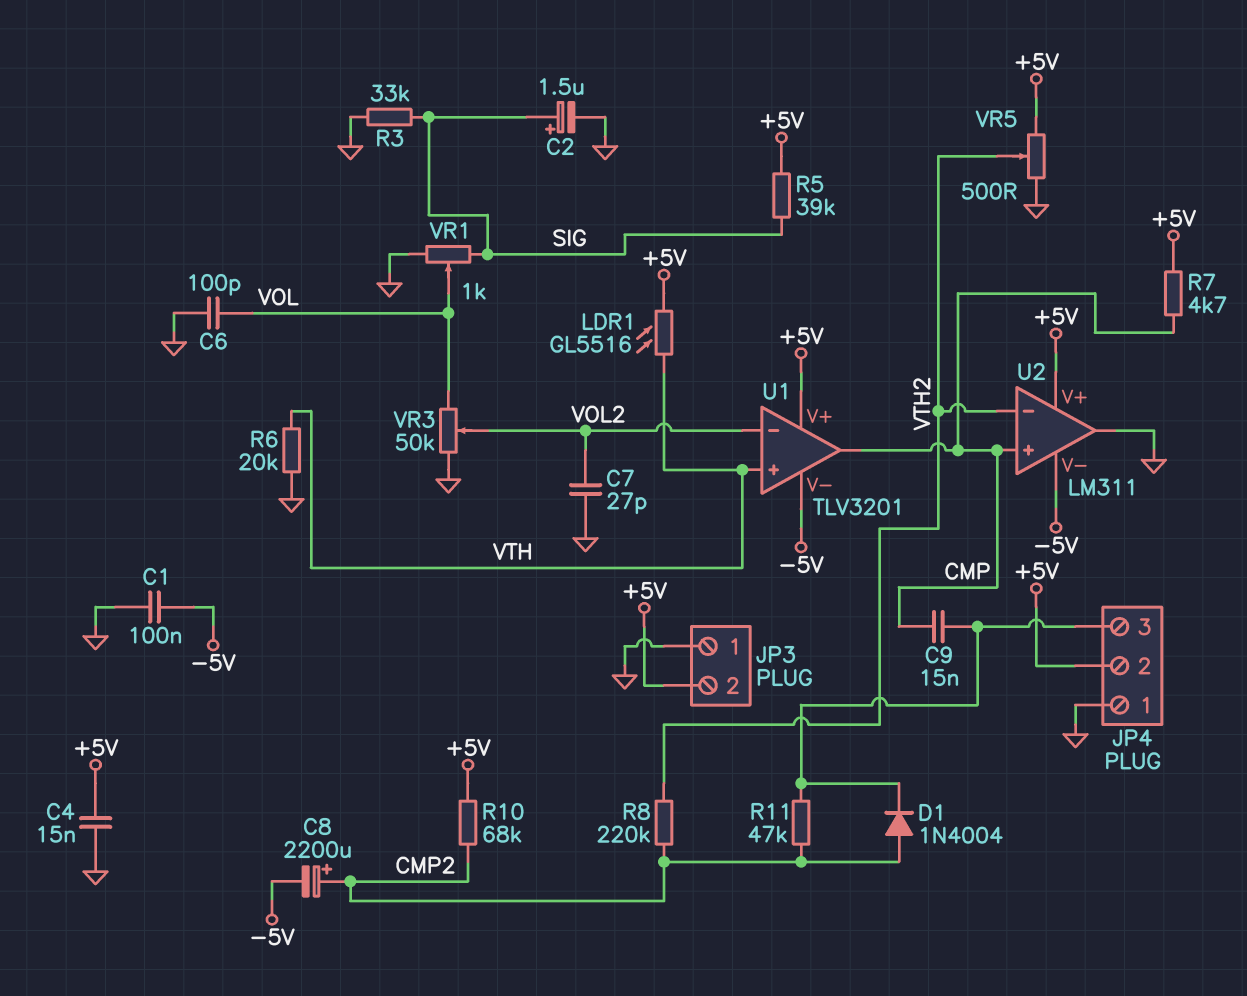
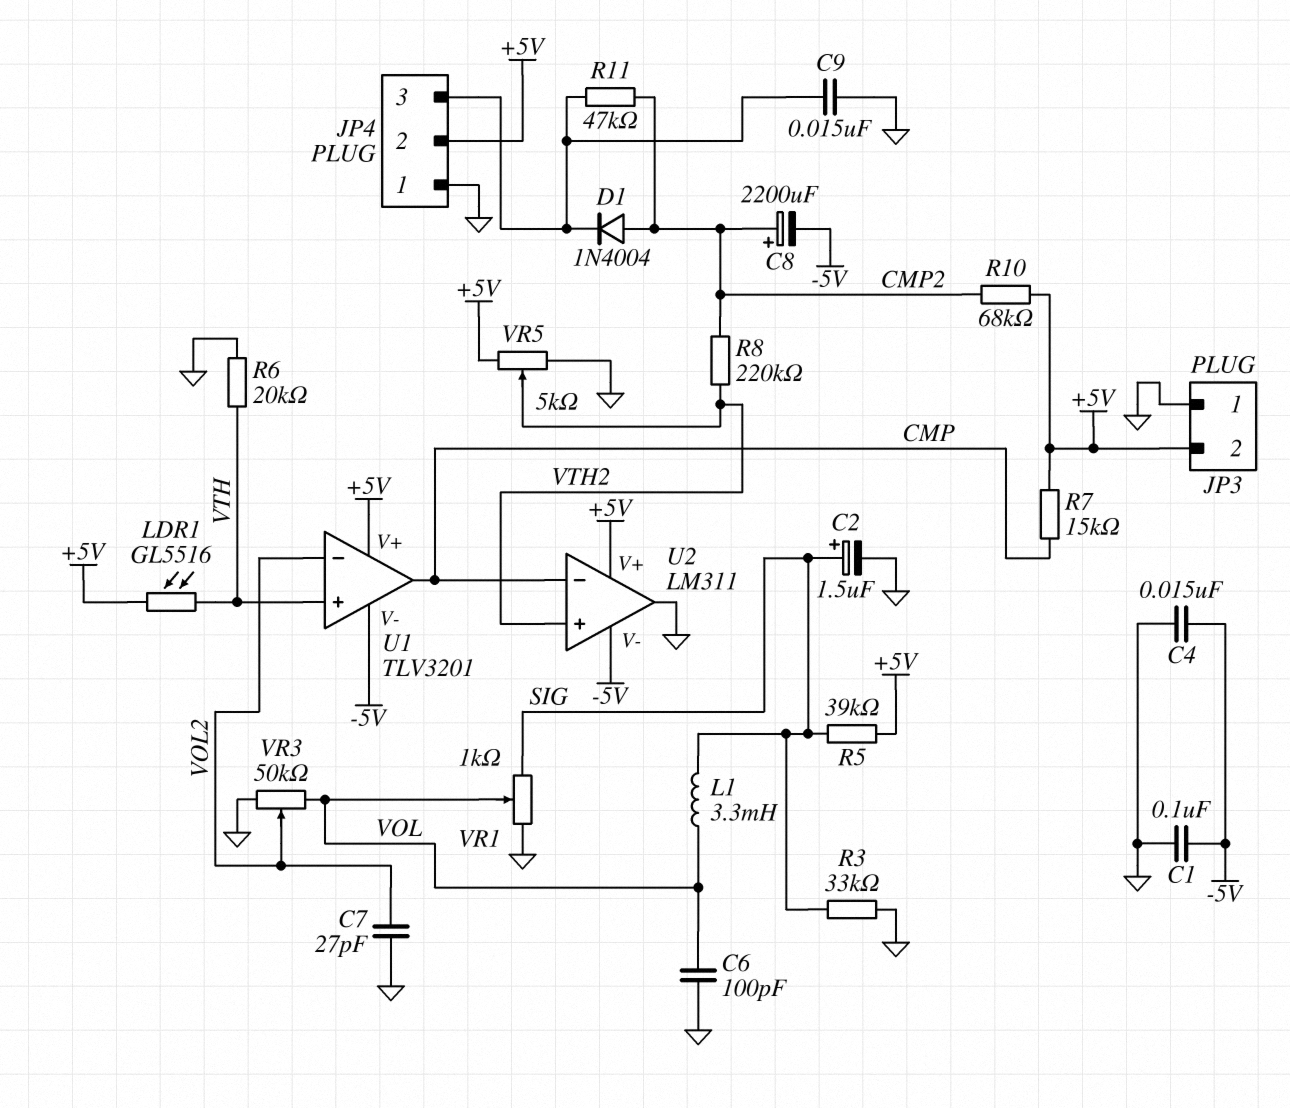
C4: 15nF (+5V, GND) -> 15nF (-5V, GND)
C9: 15nF (CMP, JP4/3) -> 15nF (GND, JP4/3)
L1: none -> 3.3mH (SIG, VOL)
R7: 4.7k (+5V, CMP) -> 15k (+5V, CMP)
U2 pin in+: CMP -> VTH2
U2 pin in-: VTH2 -> CMP
VR5: 500 (+5V, GND, wiper VTH2) -> 5k (+5V, GND, wiper VTH2)

